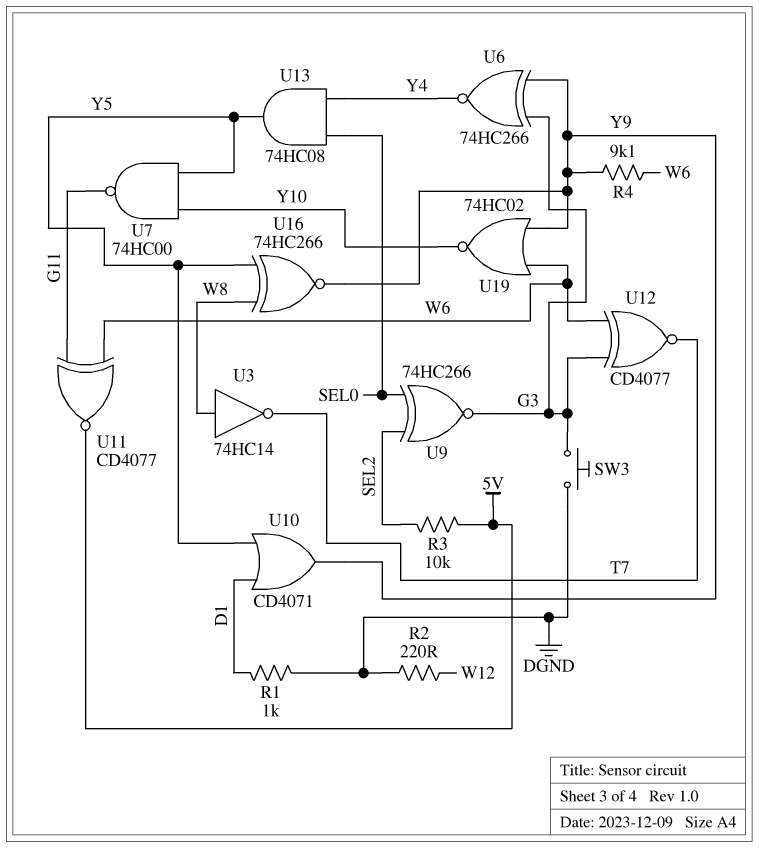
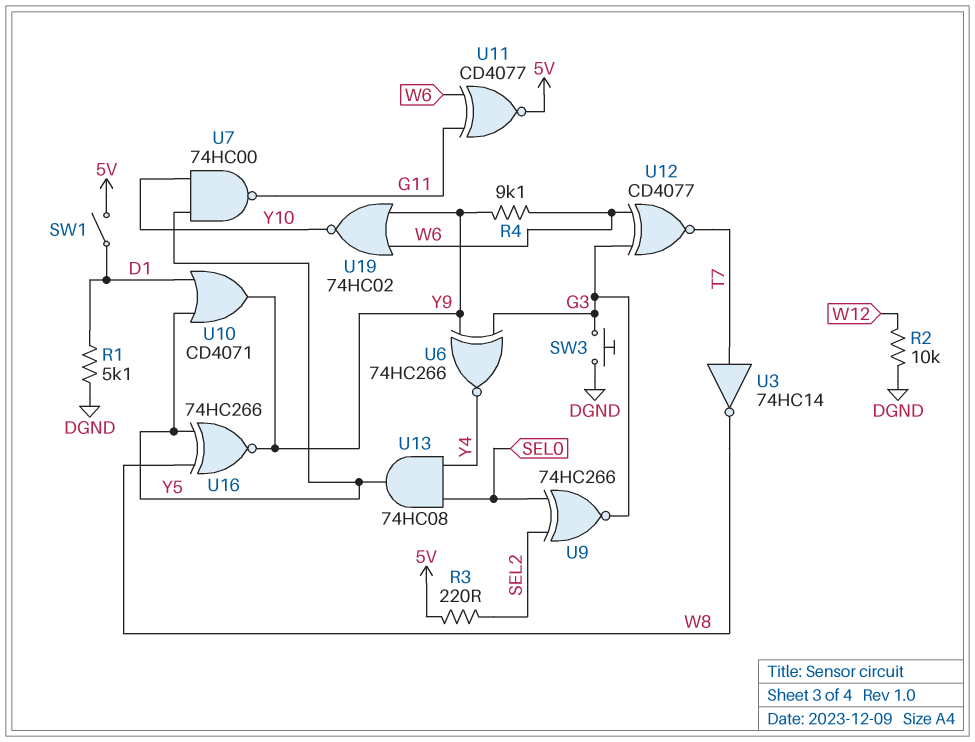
R1: 1k (D1, DGND) -> 5.1k (D1, DGND)
R2: 220 (DGND, W12) -> 10k (DGND, W12)
R3: 10k (5V, SEL2) -> 220 (5V, SEL2)
SW1: none -> switch (5V, D1)
U3: NOT 74HC14 (in W8, out T7) -> NOT 74HC14 (in T7, out W8)

